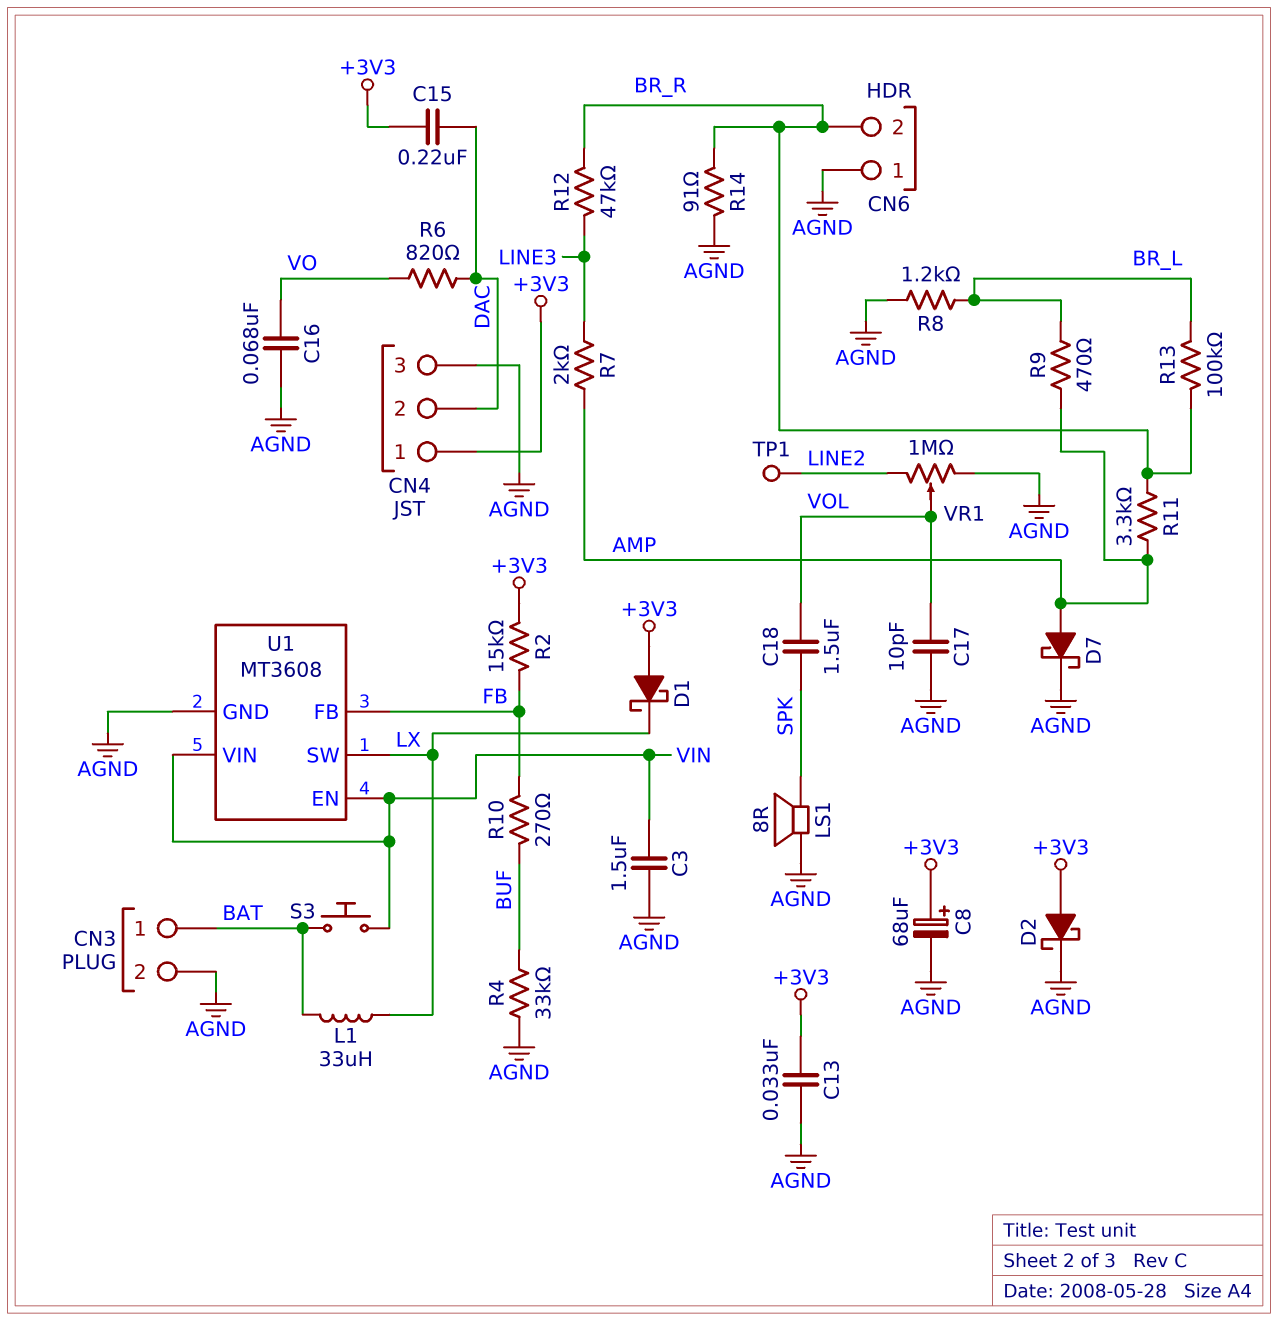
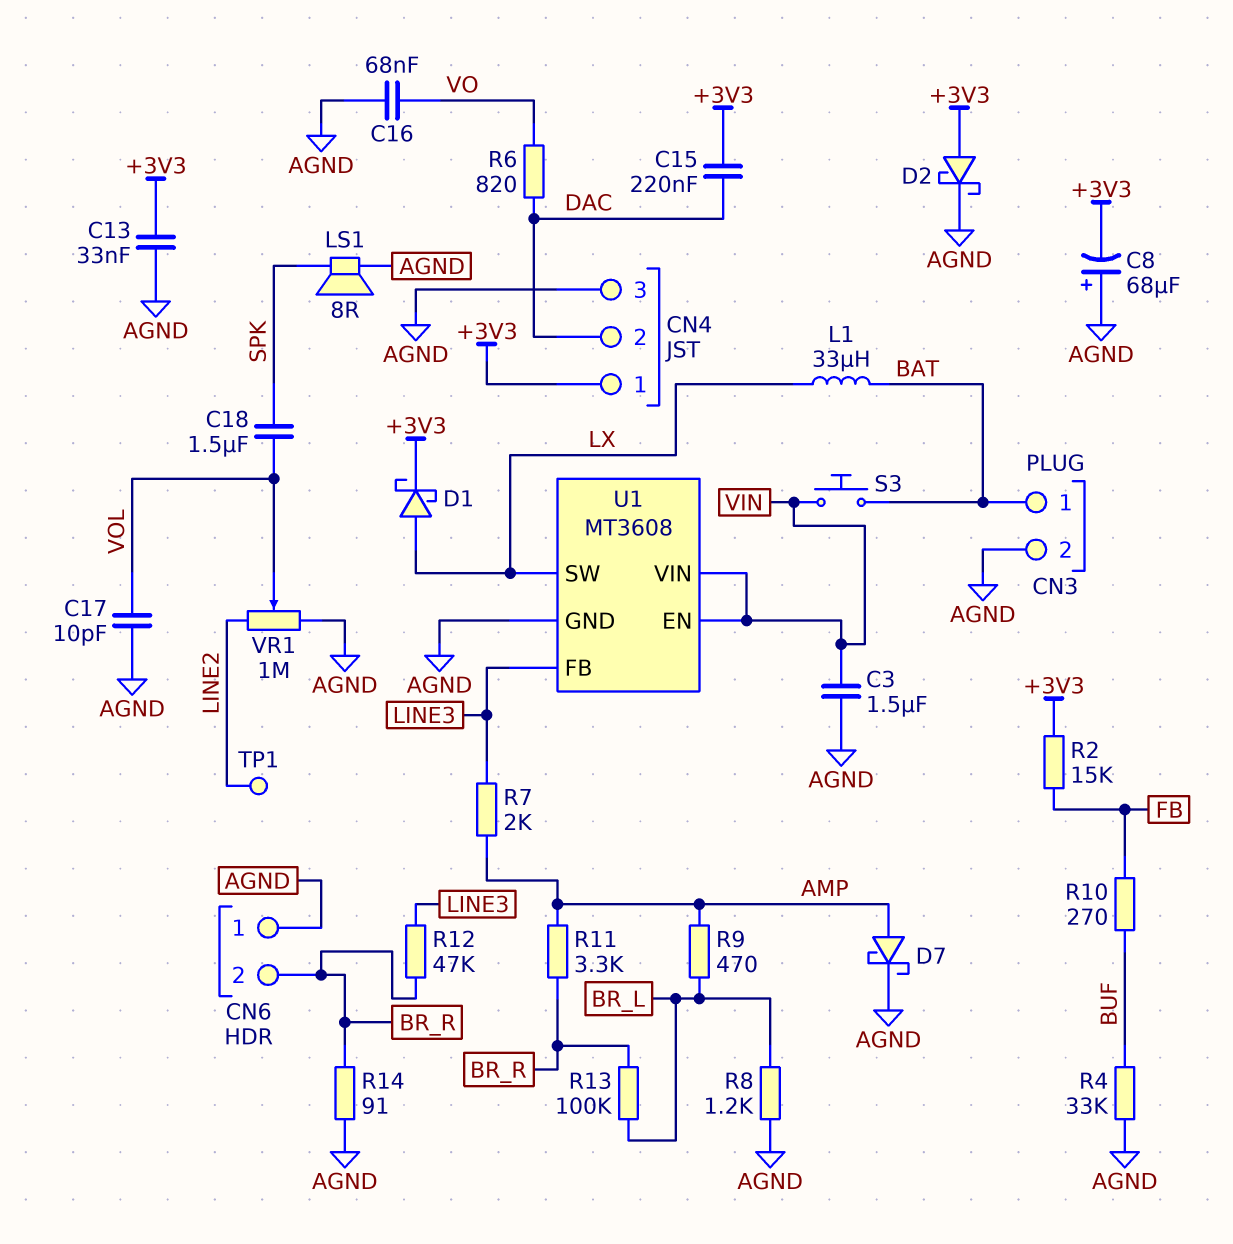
C8: 68uF (plus +3V3, minus AGND) -> 68uF (plus AGND, minus +3V3)
D1: schottky (A +3V3, K LX) -> schottky (A LX, K +3V3)
U1 pin FB: FB -> LINE3

